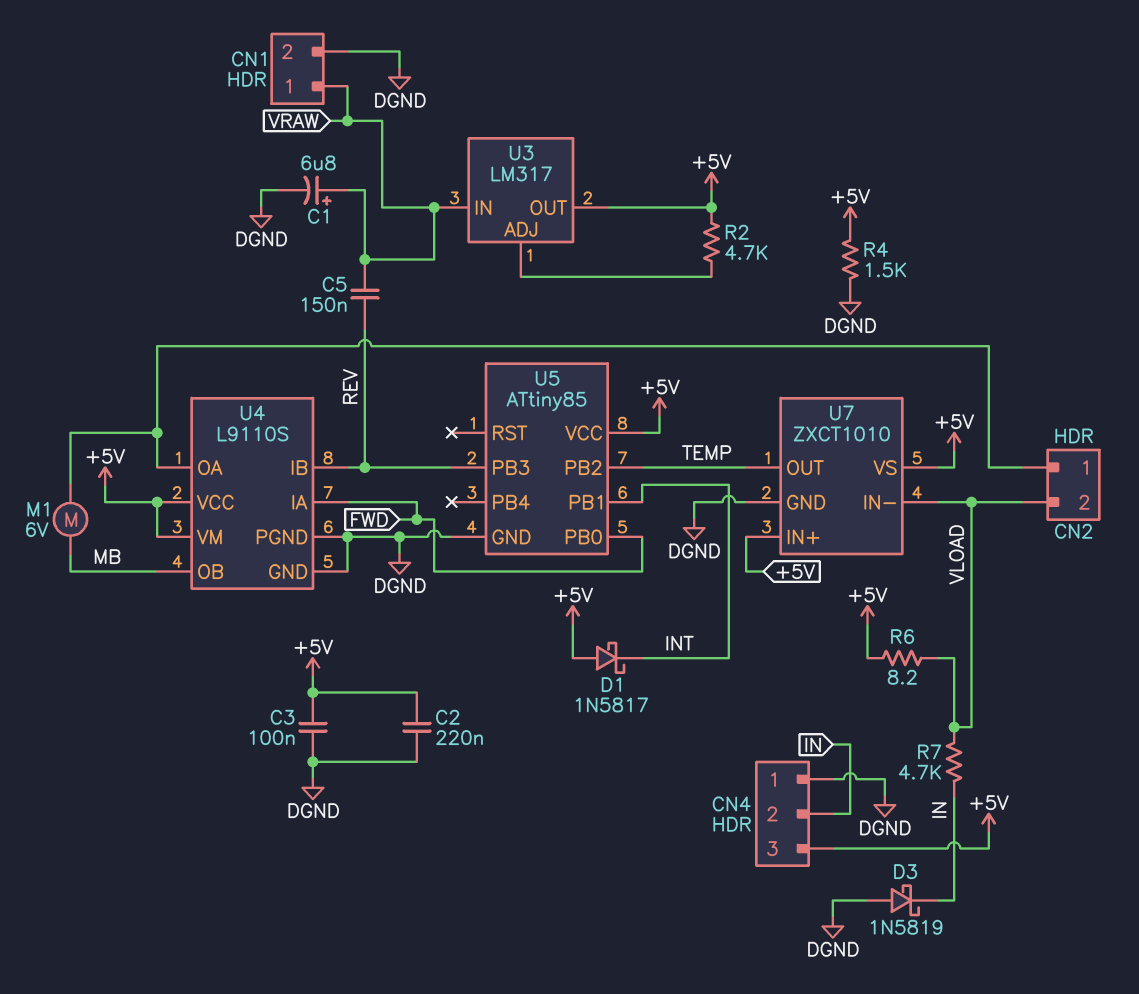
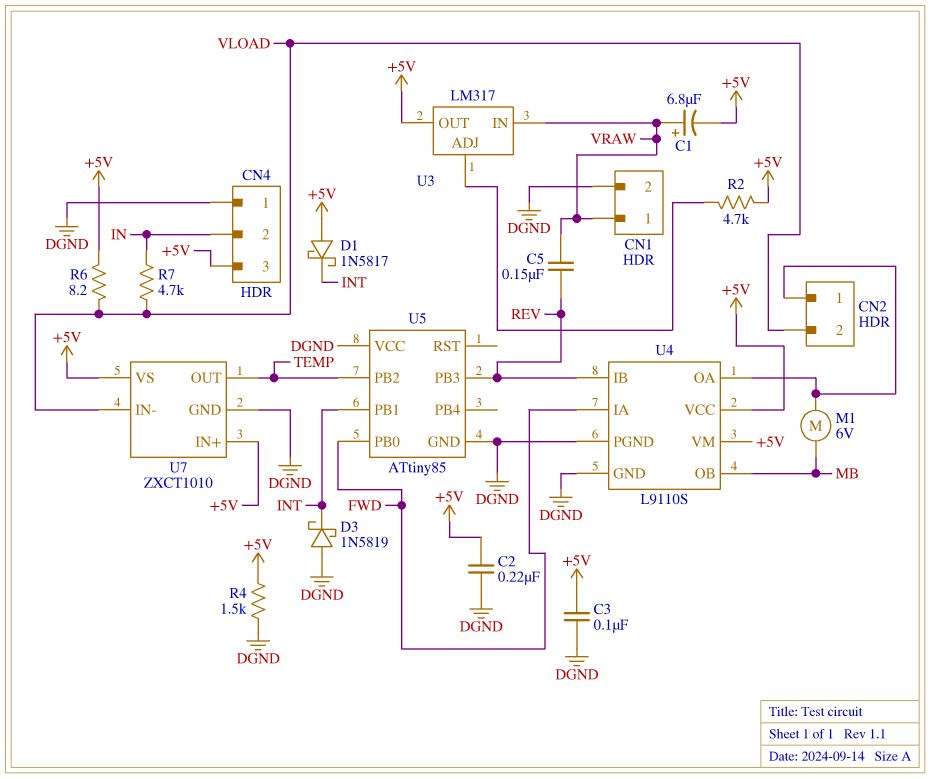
C1: 6.8uF (plus VRAW, minus DGND) -> 6.8uF (plus VRAW, minus +5V)
D3: schottky 1N5819 (A DGND, K IN) -> schottky 1N5819 (A DGND, K INT)
U5 pin VCC: +5V -> DGND

